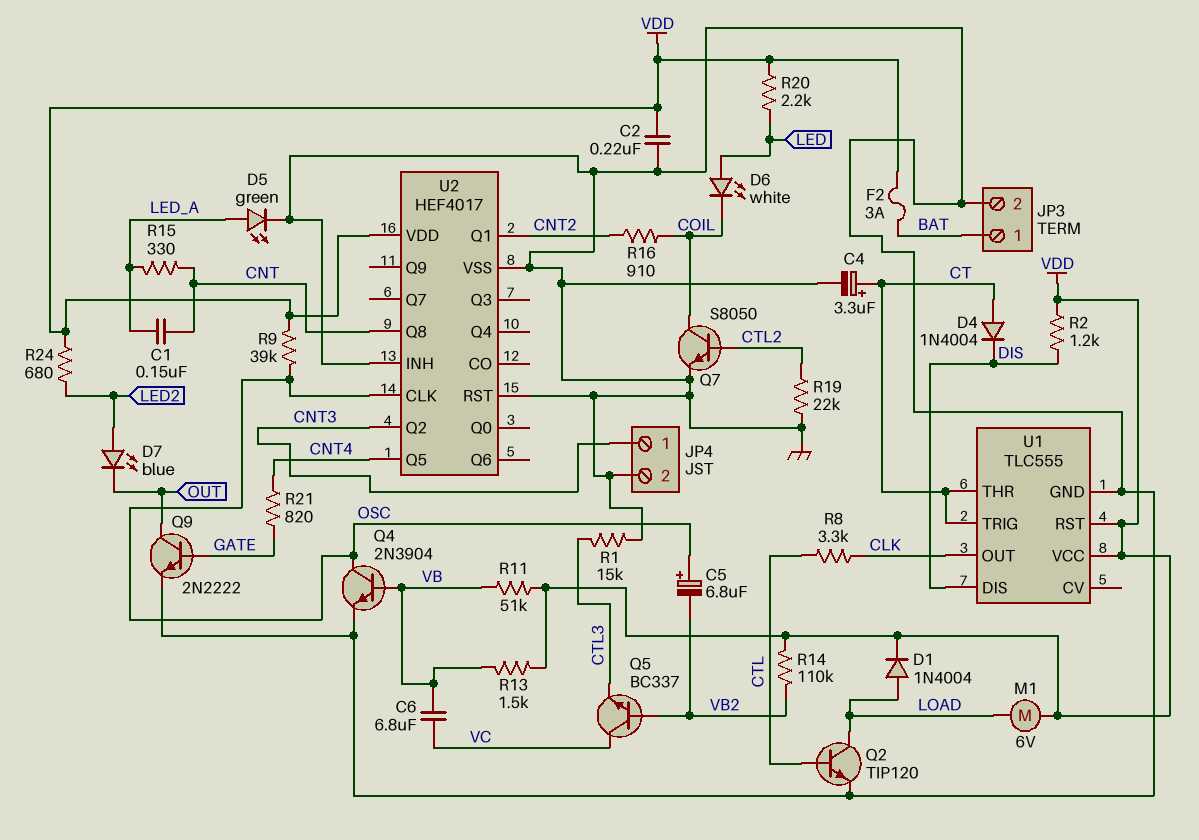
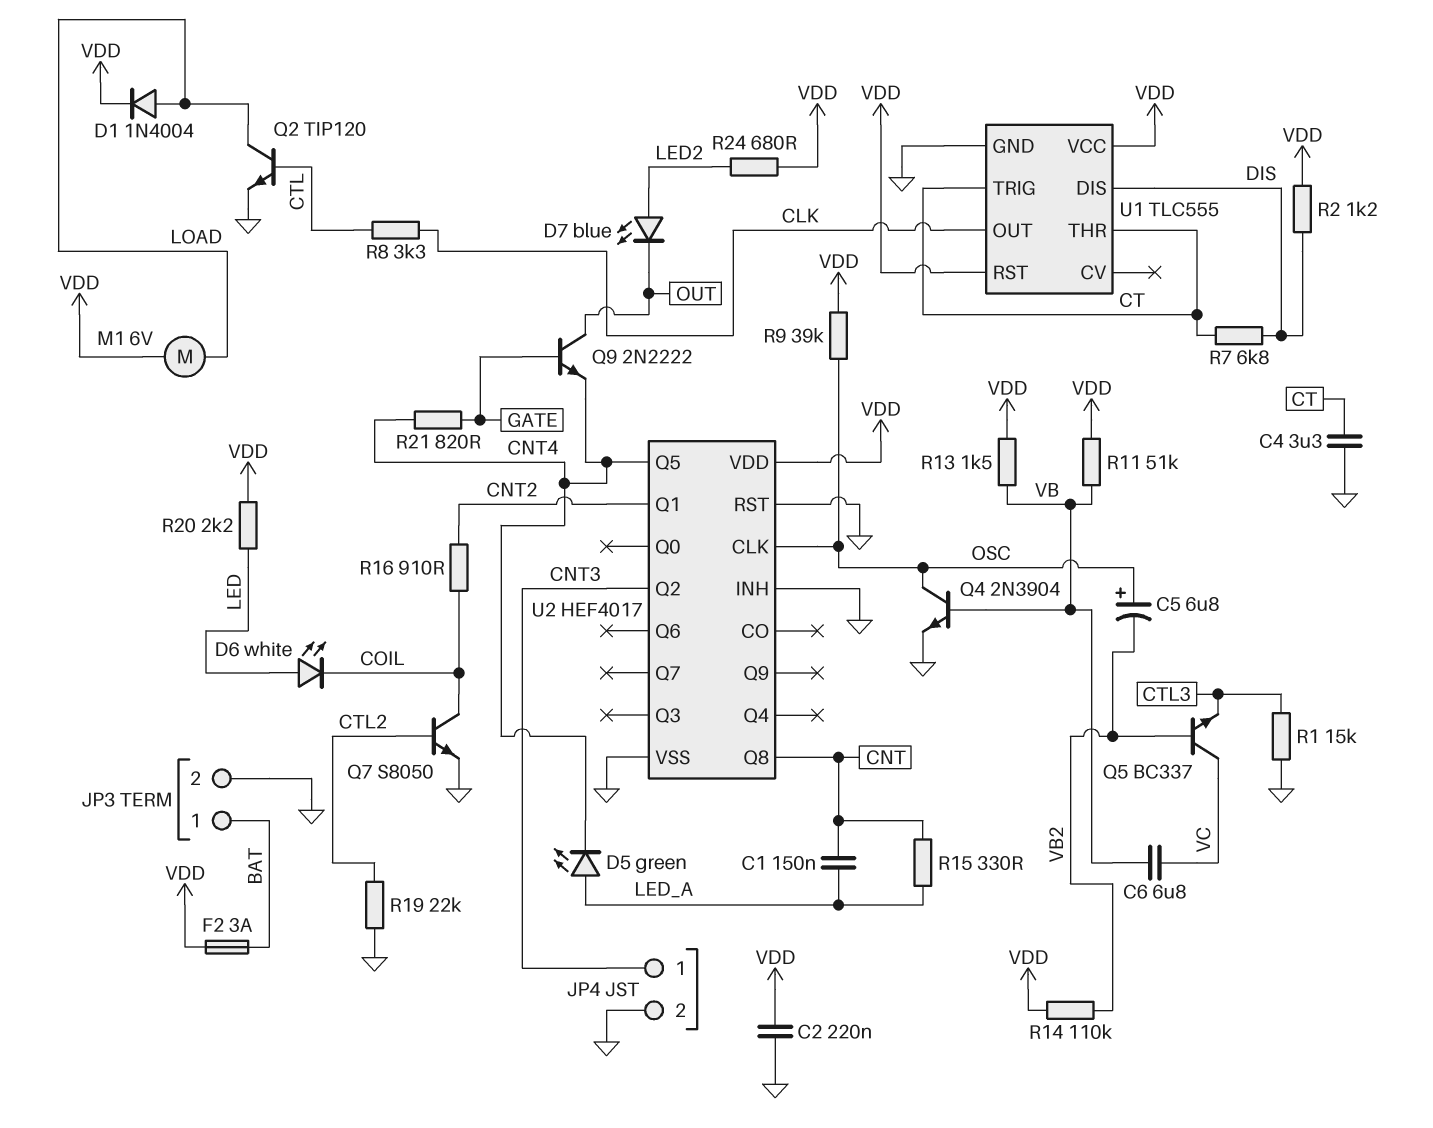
C4: 3.3uF (plus CT, minus GND) -> 3.3uF (CT, GND)
D4: diode 1N4004 (A CT, K DIS) -> none
D5: LED green (A LED_A, K GND) -> LED green (A LED_A, K CNT4)
Q9: NPN 2N2222 (B GATE, C OUT, E GND) -> NPN 2N2222 (B GATE, C OUT, E CNT4)
R7: none -> 6.8k (CT, DIS)

